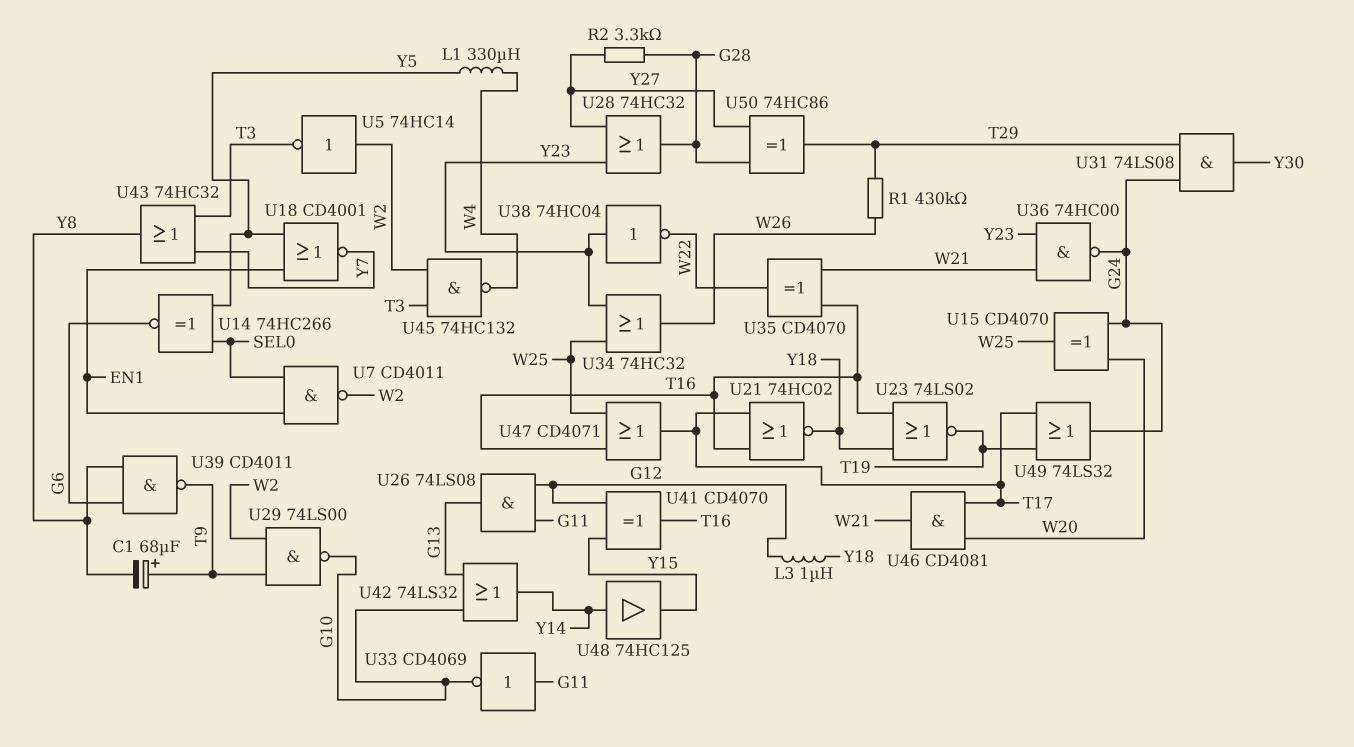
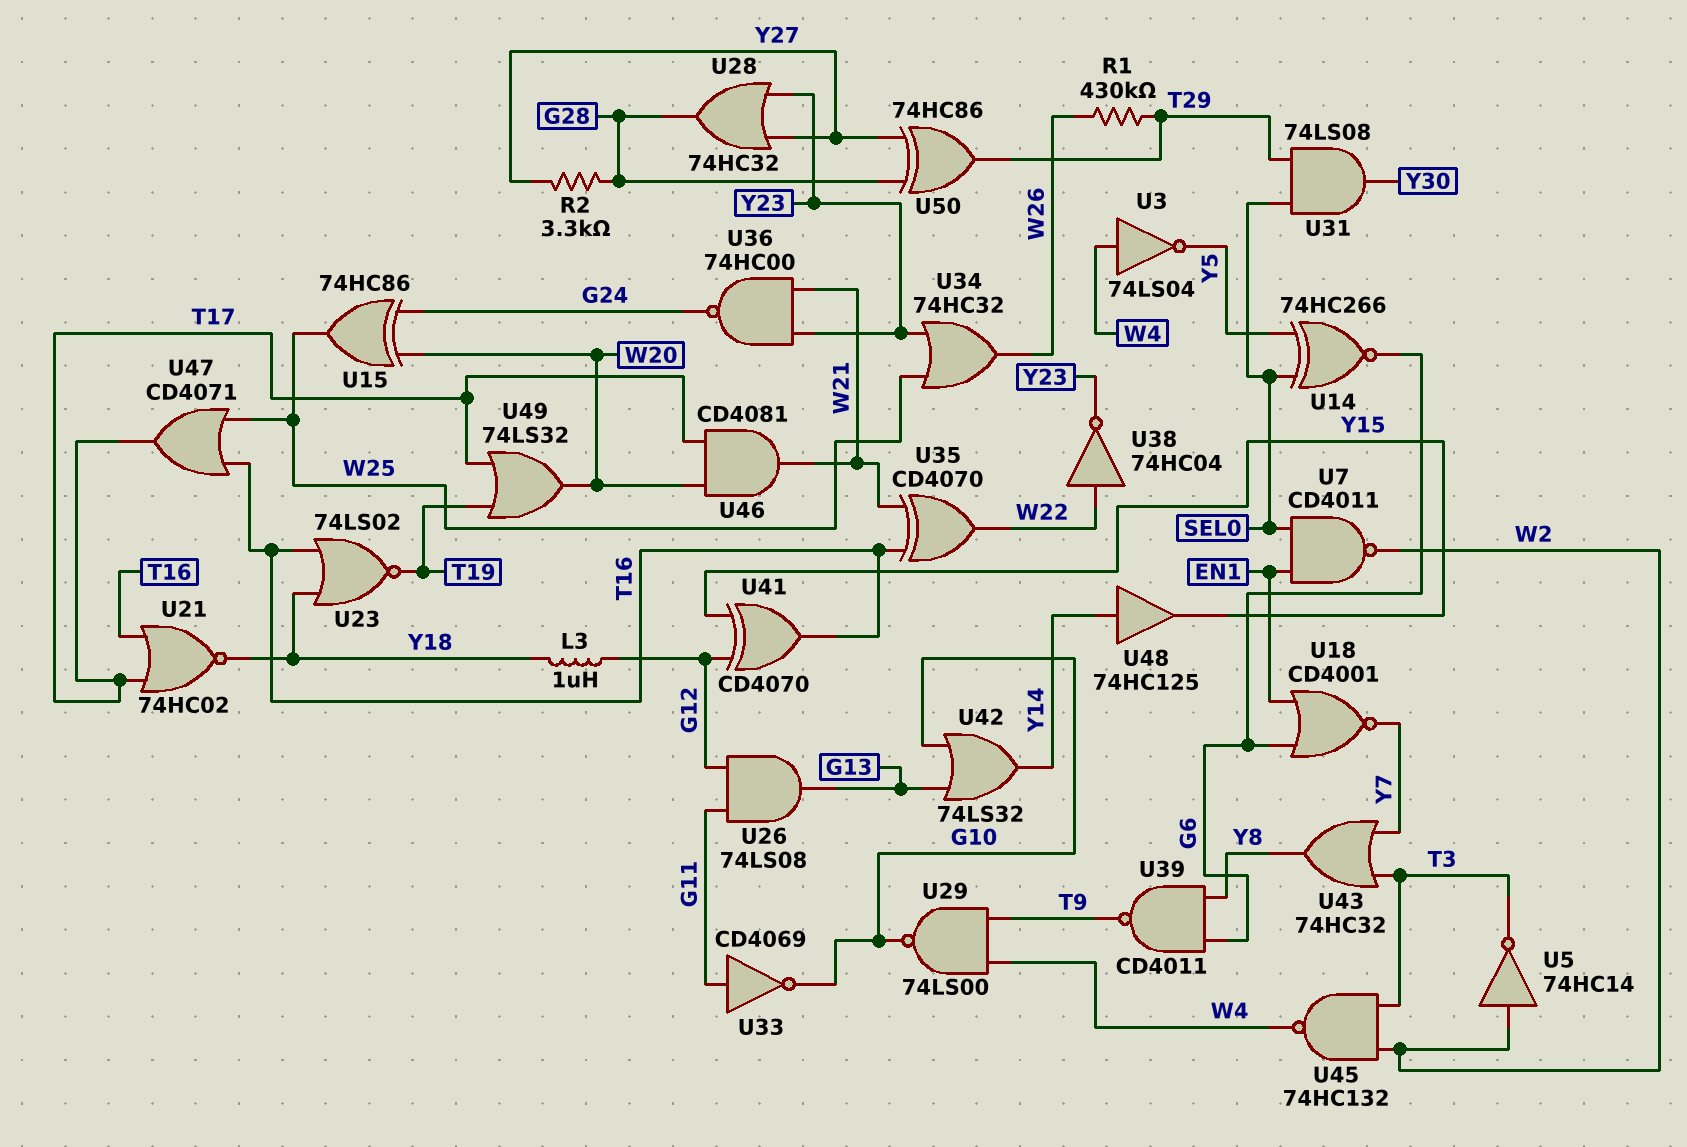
C1: 68uF (plus T9, minus Y8) -> none
L1: 330uH (W4, Y5) -> none
U3: none -> NOT 74LS04 (in W4, out Y5)
U15: XOR CD4070 (in G24, in W20, out W25) -> XOR 74HC86 (in G24, in W20, out W25)
U18: NOR CD4001 (in EN1, in Y5, out Y7) -> NOR CD4001 (in EN1, in G6, out Y7)
U29: NAND 74LS00 (in T9, in W2, out G10) -> NAND 74LS00 (in T9, in W4, out G10)
U31: AND 74LS08 (in G24, in T29, out Y30) -> AND 74LS08 (in SEL0, in T29, out Y30)
U38: NOT 74HC04 (in Y23, out W22) -> NOT 74HC04 (in W22, out Y23)
U49: OR 74LS32 (in T17, in T19, out G24) -> OR 74LS32 (in T17, in T19, out W20)

